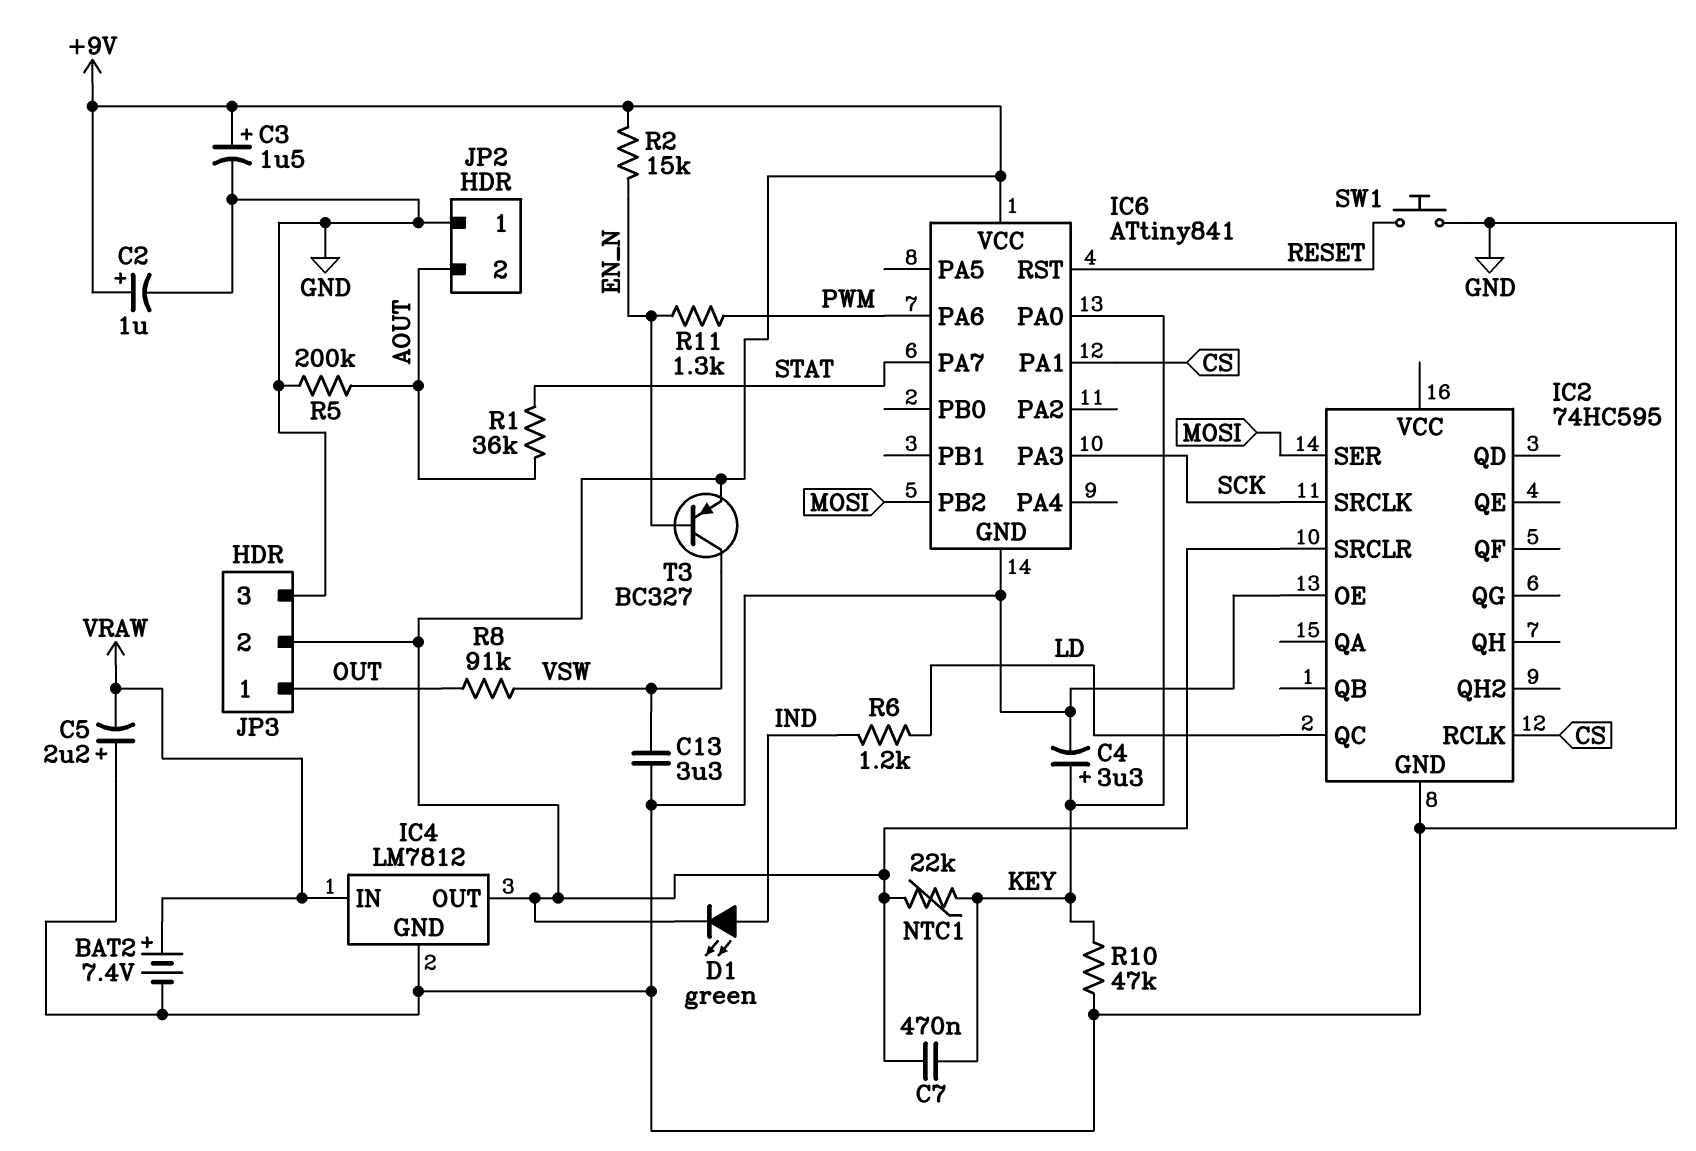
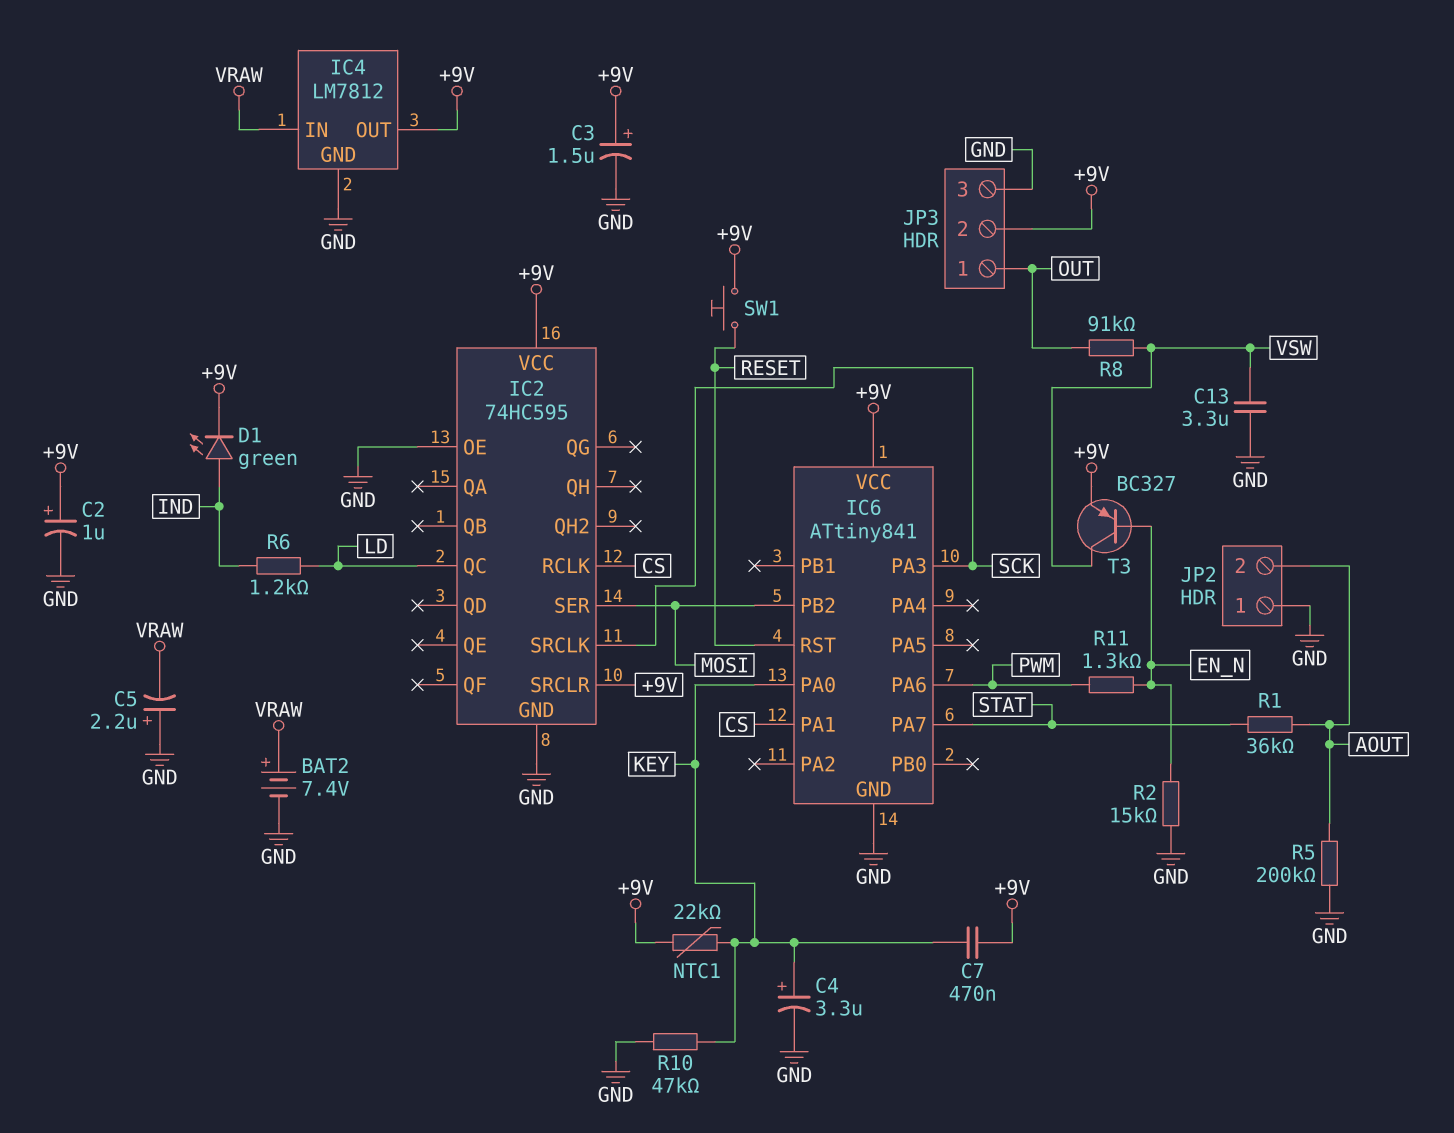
IC2 pin VCC: none -> +9V
R2: 15k (+9V, EN_N) -> 15k (EN_N, GND)
SW1: button (GND, RESET) -> button (+9V, RESET)

